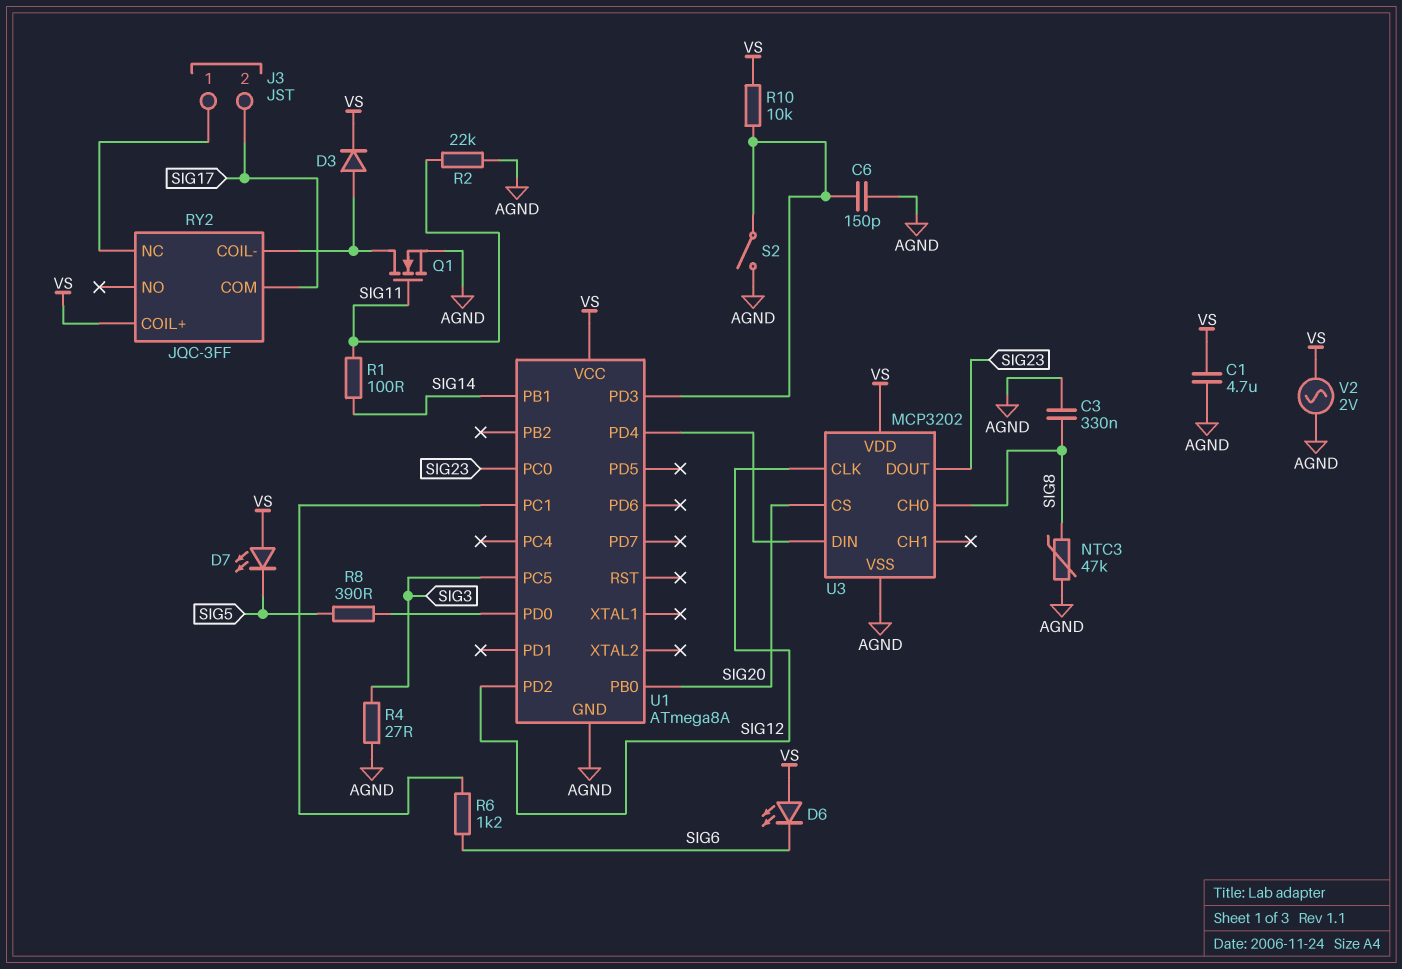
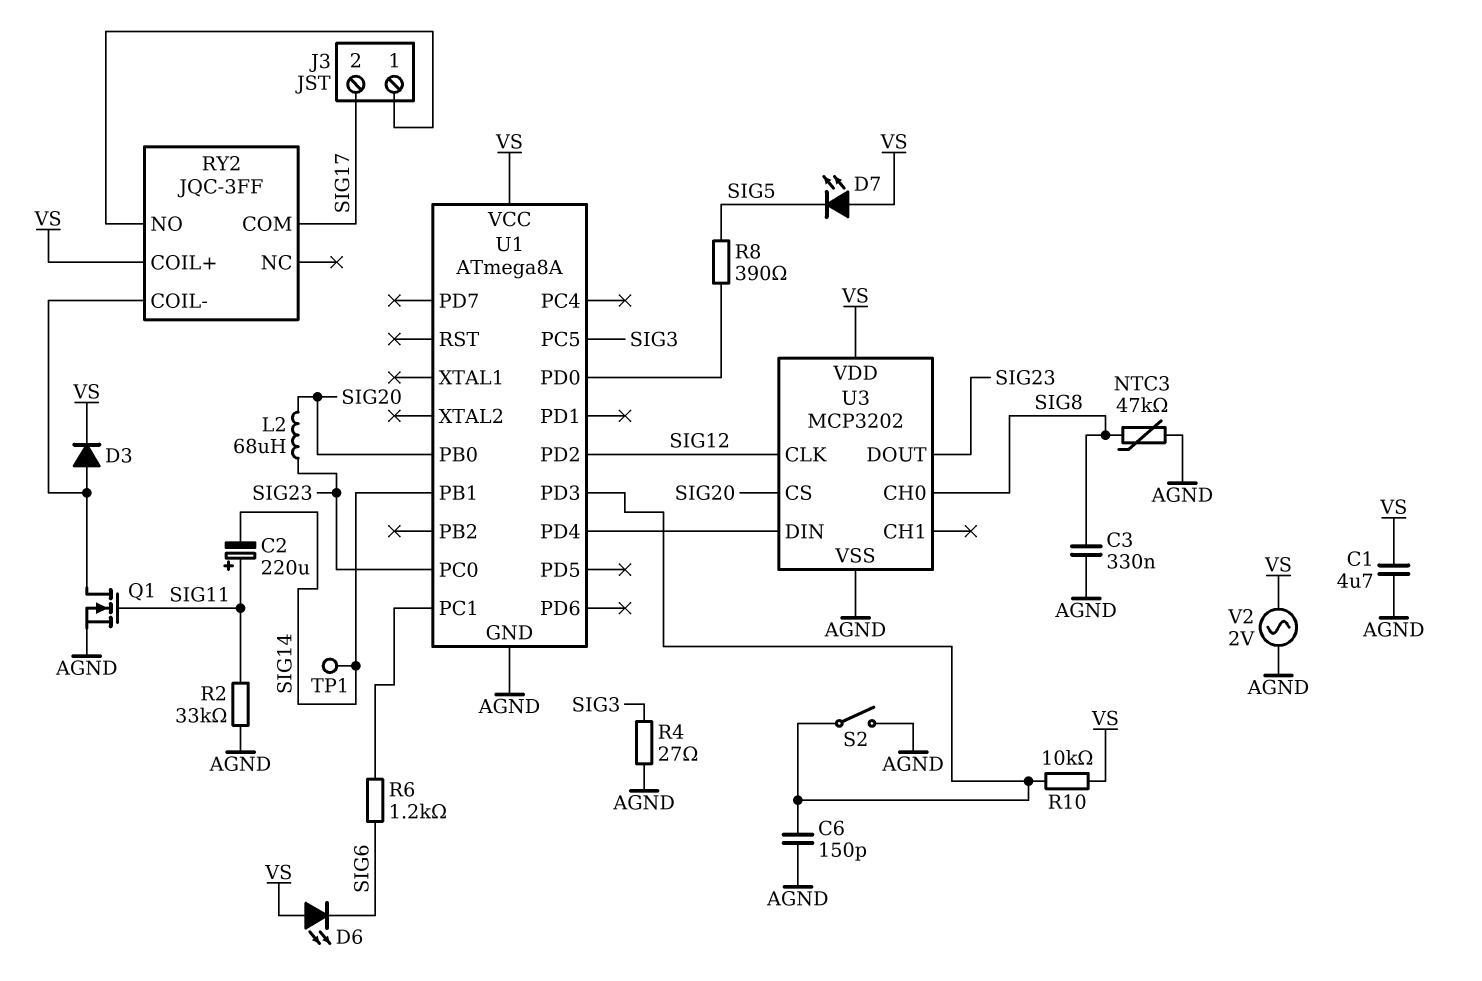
C2: none -> 220uF (plus SIG11, minus SIG14)
L2: none -> 68uH (SIG20, SIG23)
R1: 100 (SIG11, SIG14) -> none
R2: 22k (AGND, SIG11) -> 33k (AGND, SIG11)
RY2 pin NC: J3/1 -> none
RY2 pin NO: none -> J3/1
TP1: none -> test point (SIG14)

